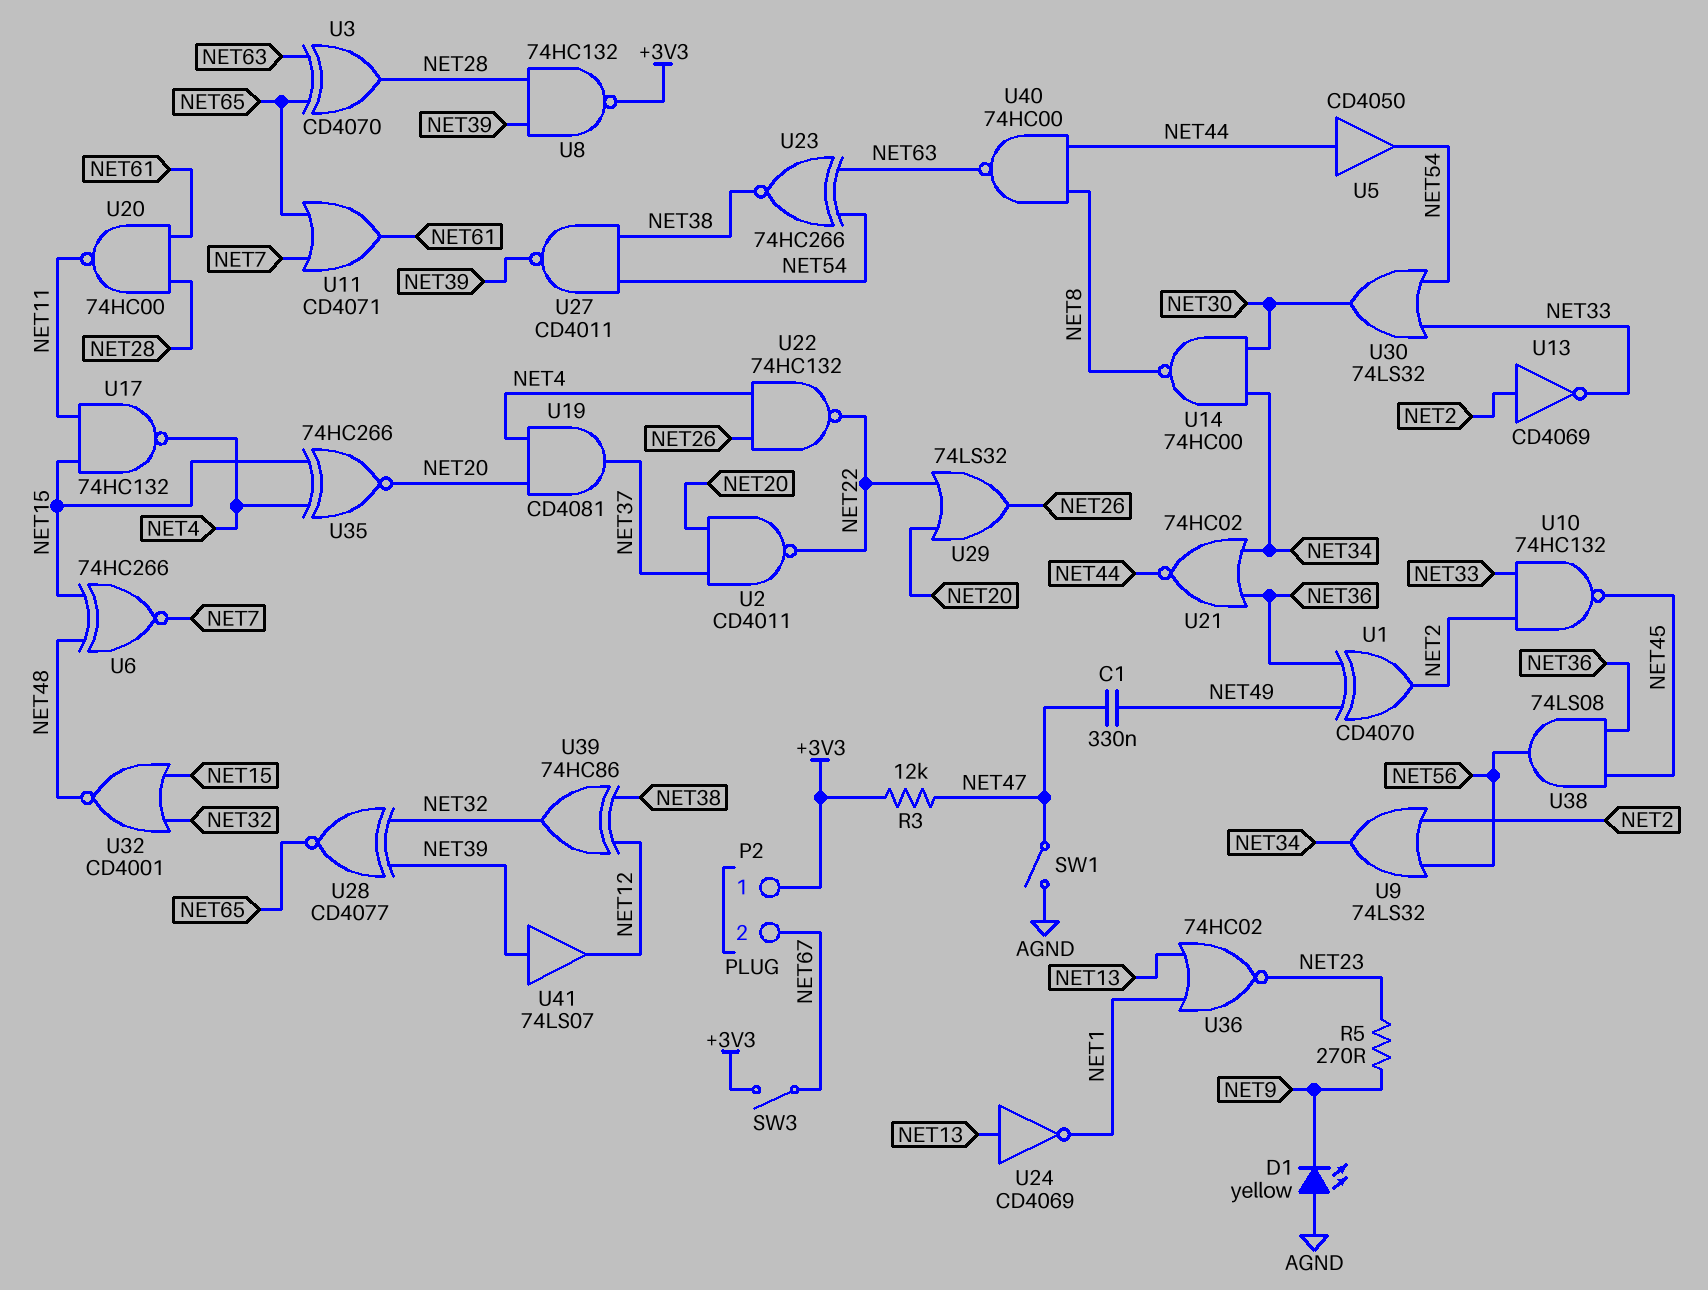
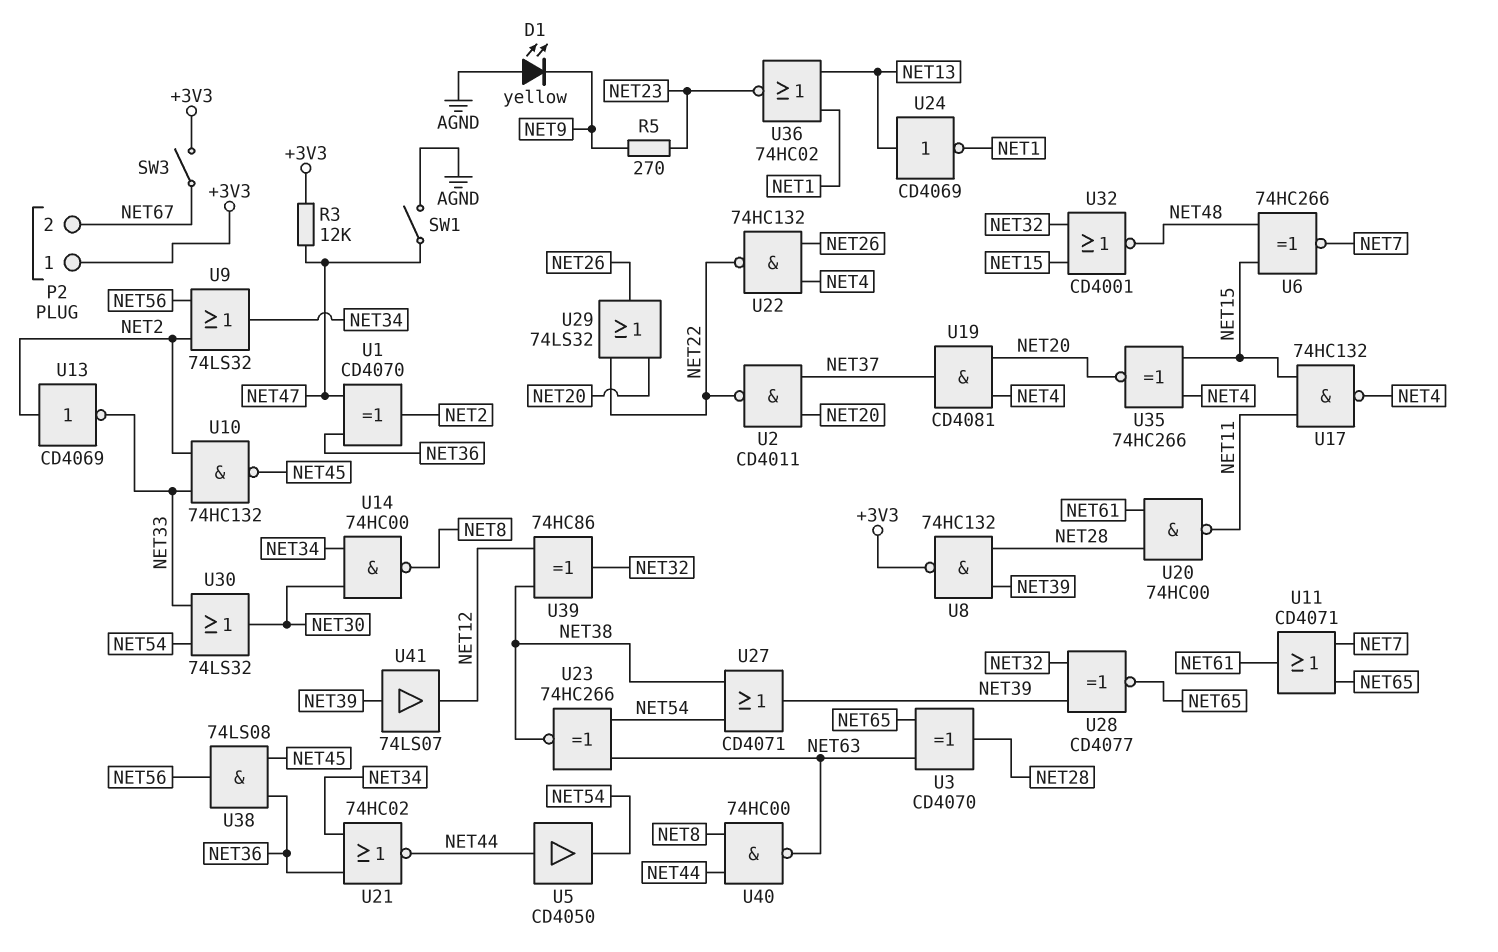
C1: 330nF (NET47, NET49) -> none
U1: XOR CD4070 (in NET36, in NET49, out NET2) -> XOR CD4070 (in NET36, in NET47, out NET2)
U27: NAND CD4011 (in NET38, in NET54, out NET39) -> OR CD4071 (in NET38, in NET54, out NET39)

